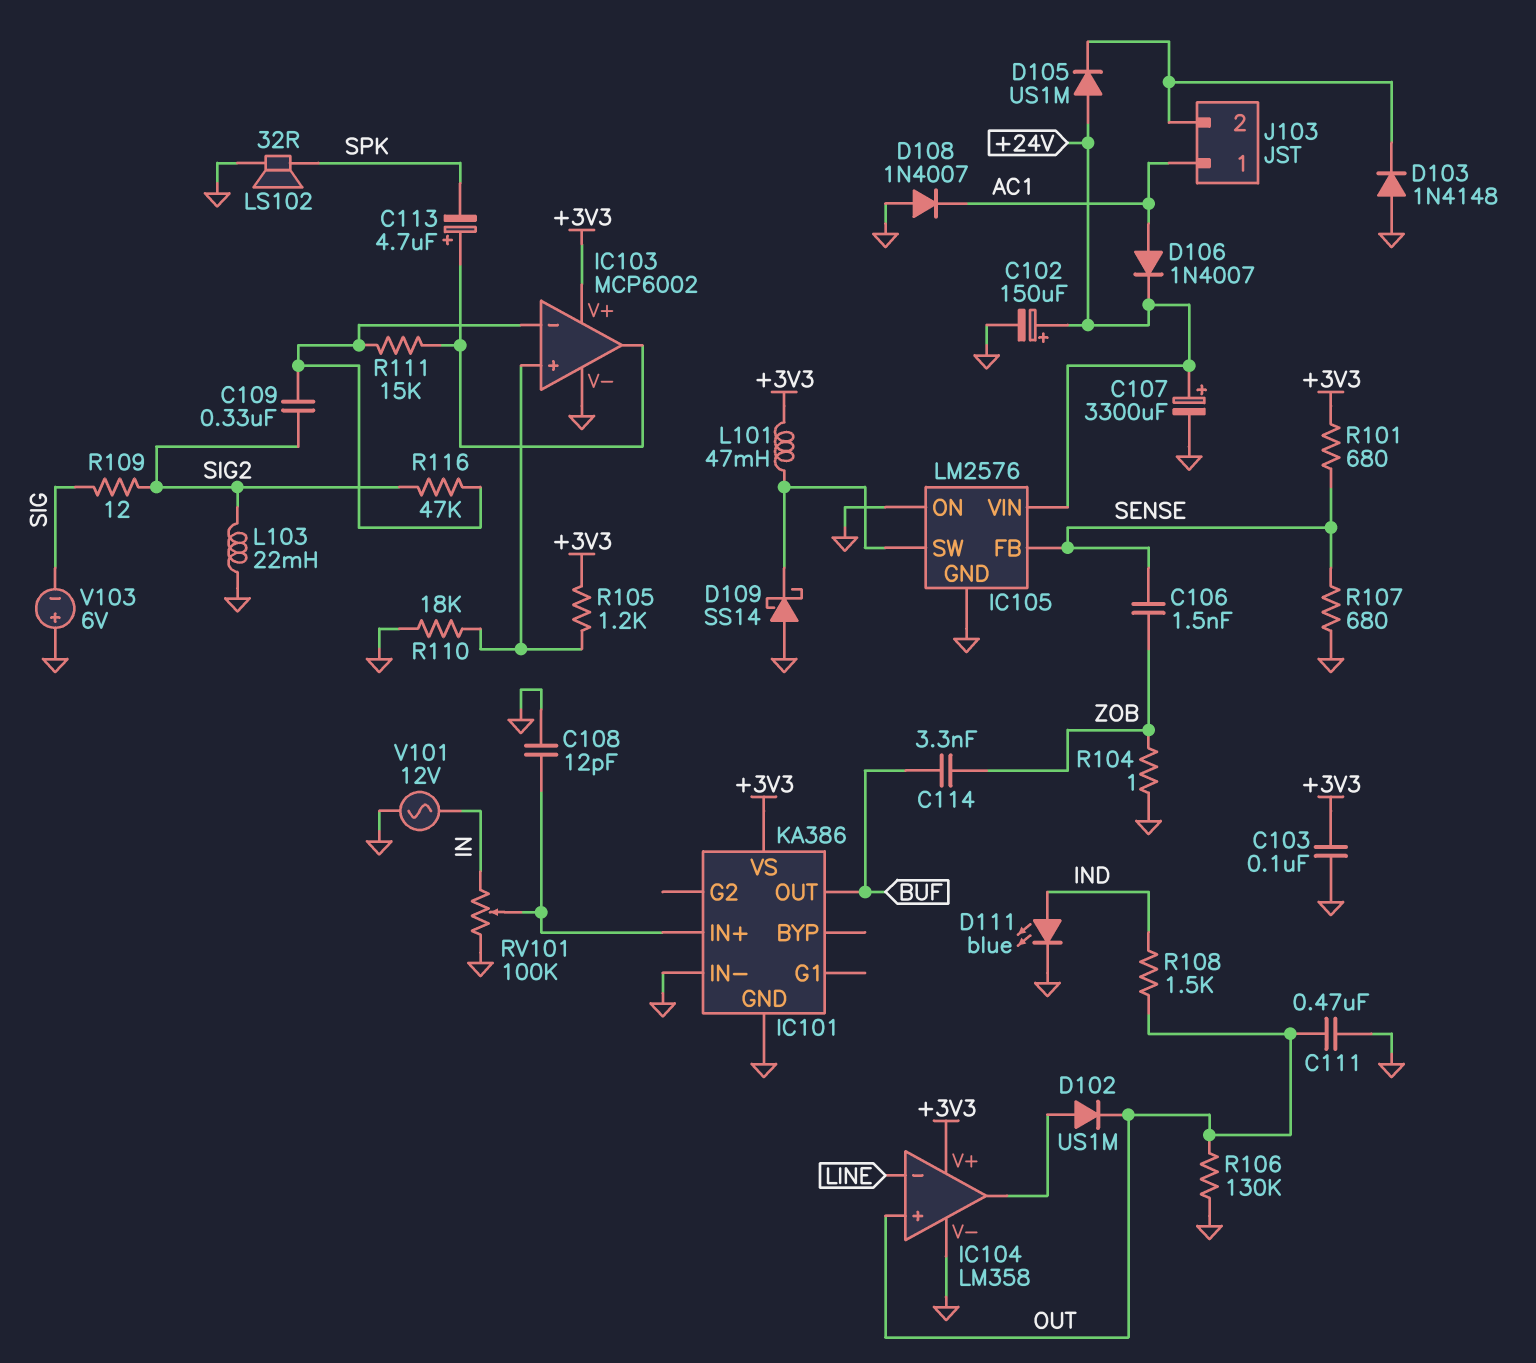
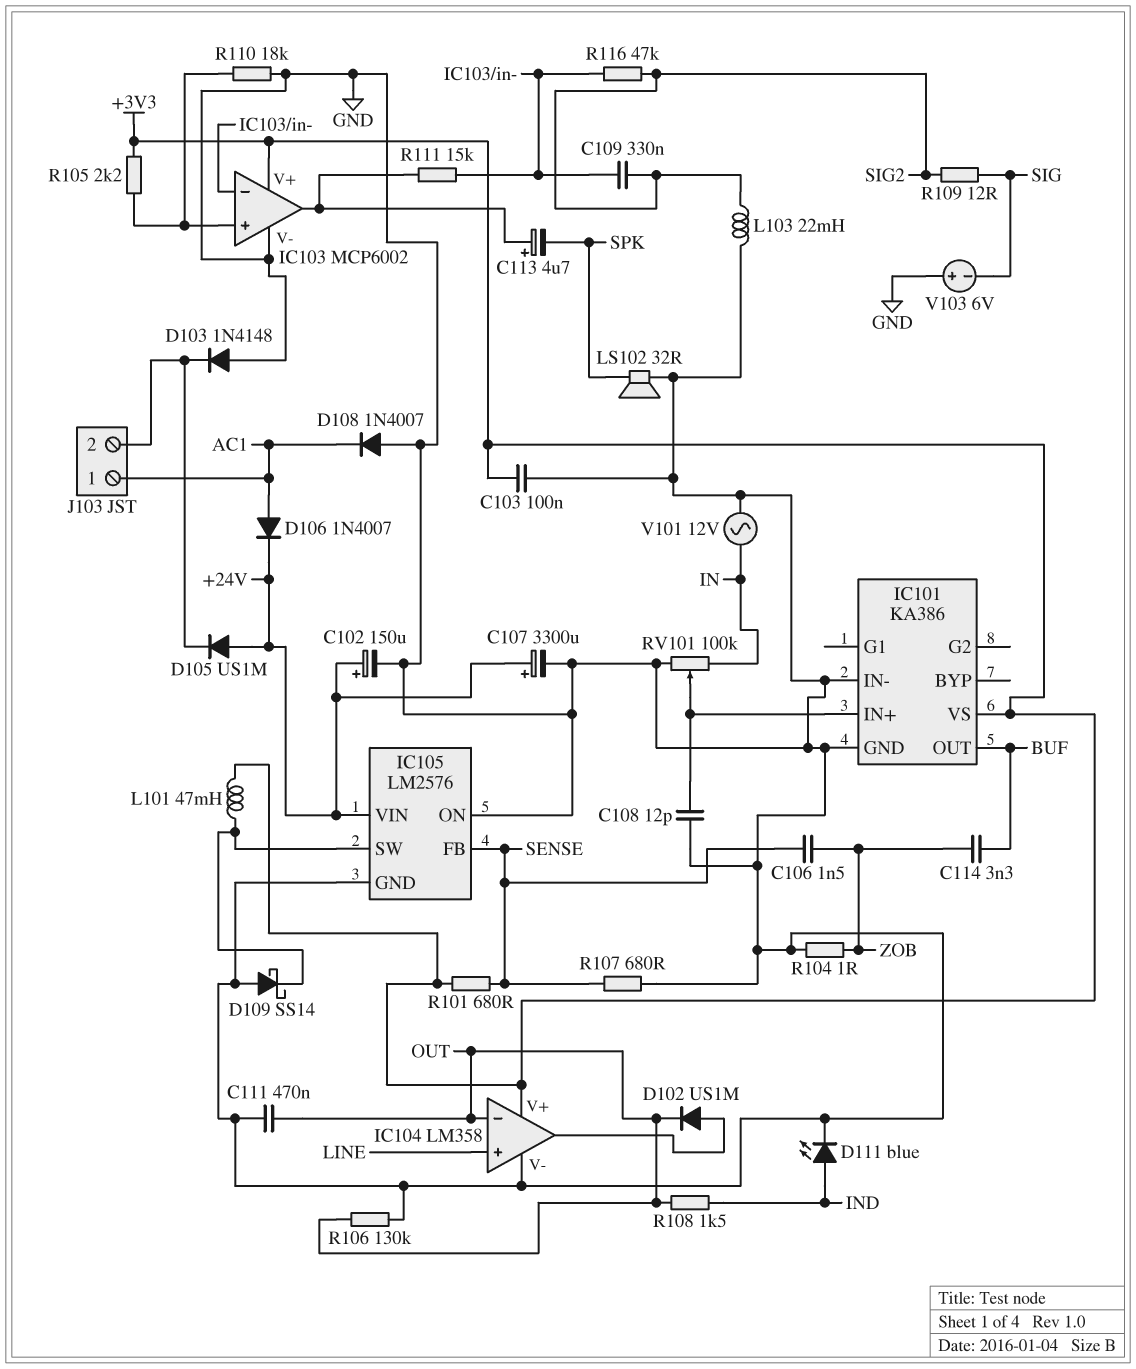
IC104 pin in+: OUT -> LINE
IC104 pin in-: LINE -> OUT
R105: 1.2k (+3V3, IC103/in+) -> 2.2k (+3V3, IC103/in+)

